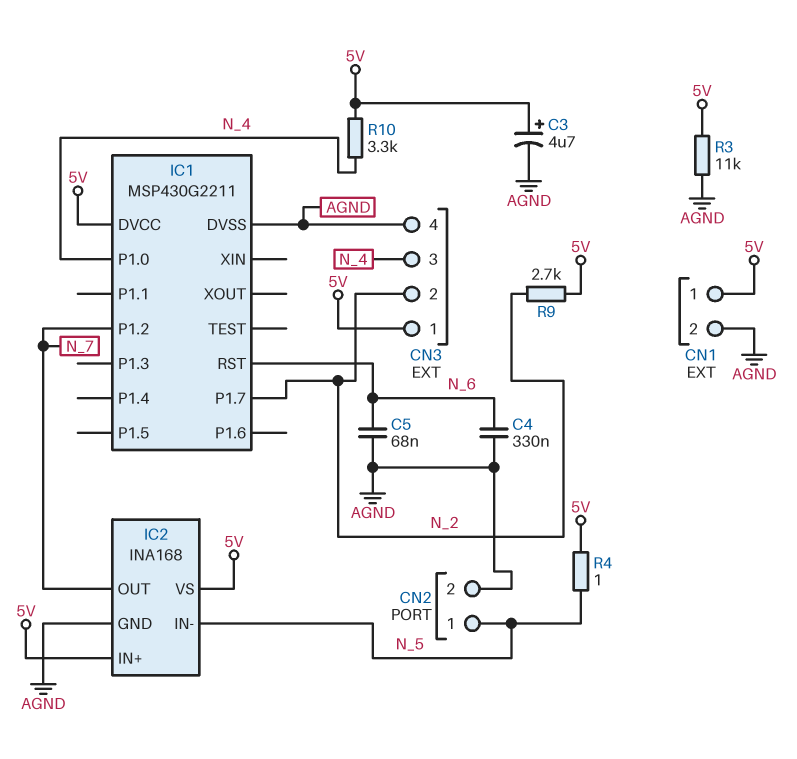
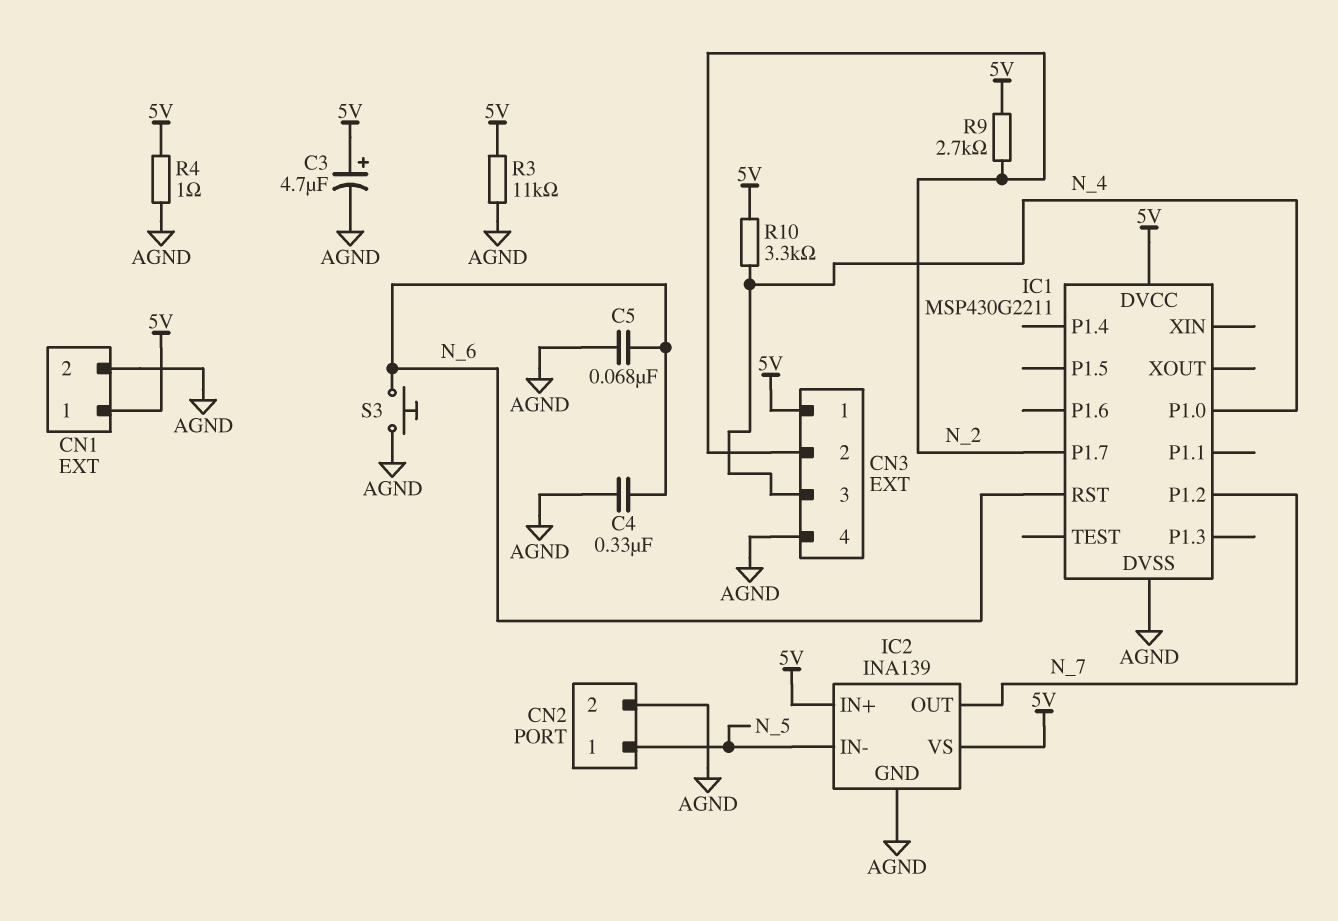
IC2: INA168 -> INA139
R4: 1 (5V, N_5) -> 1 (5V, AGND)
S3: none -> button (AGND, N_6)

